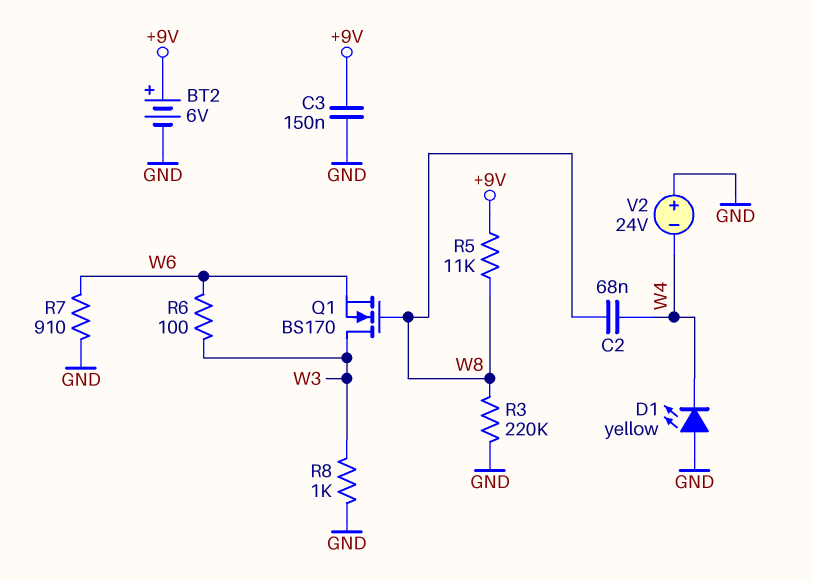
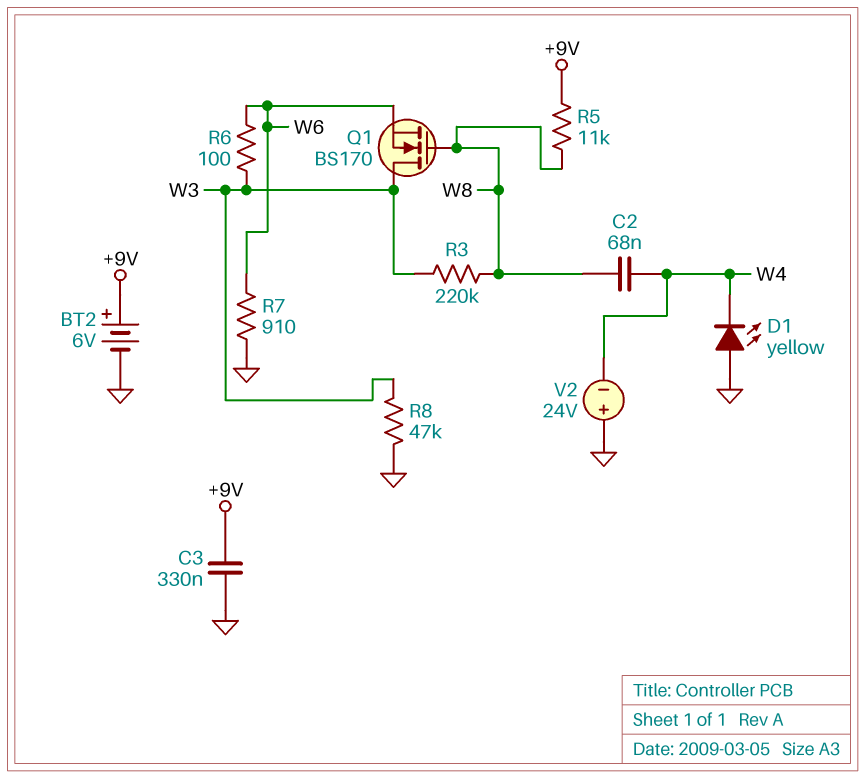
C3: 150nF (+9V, GND) -> 330nF (+9V, GND)
R3: 220k (GND, W8) -> 220k (W3, W8)
R8: 1k (GND, W3) -> 47k (GND, W3)

